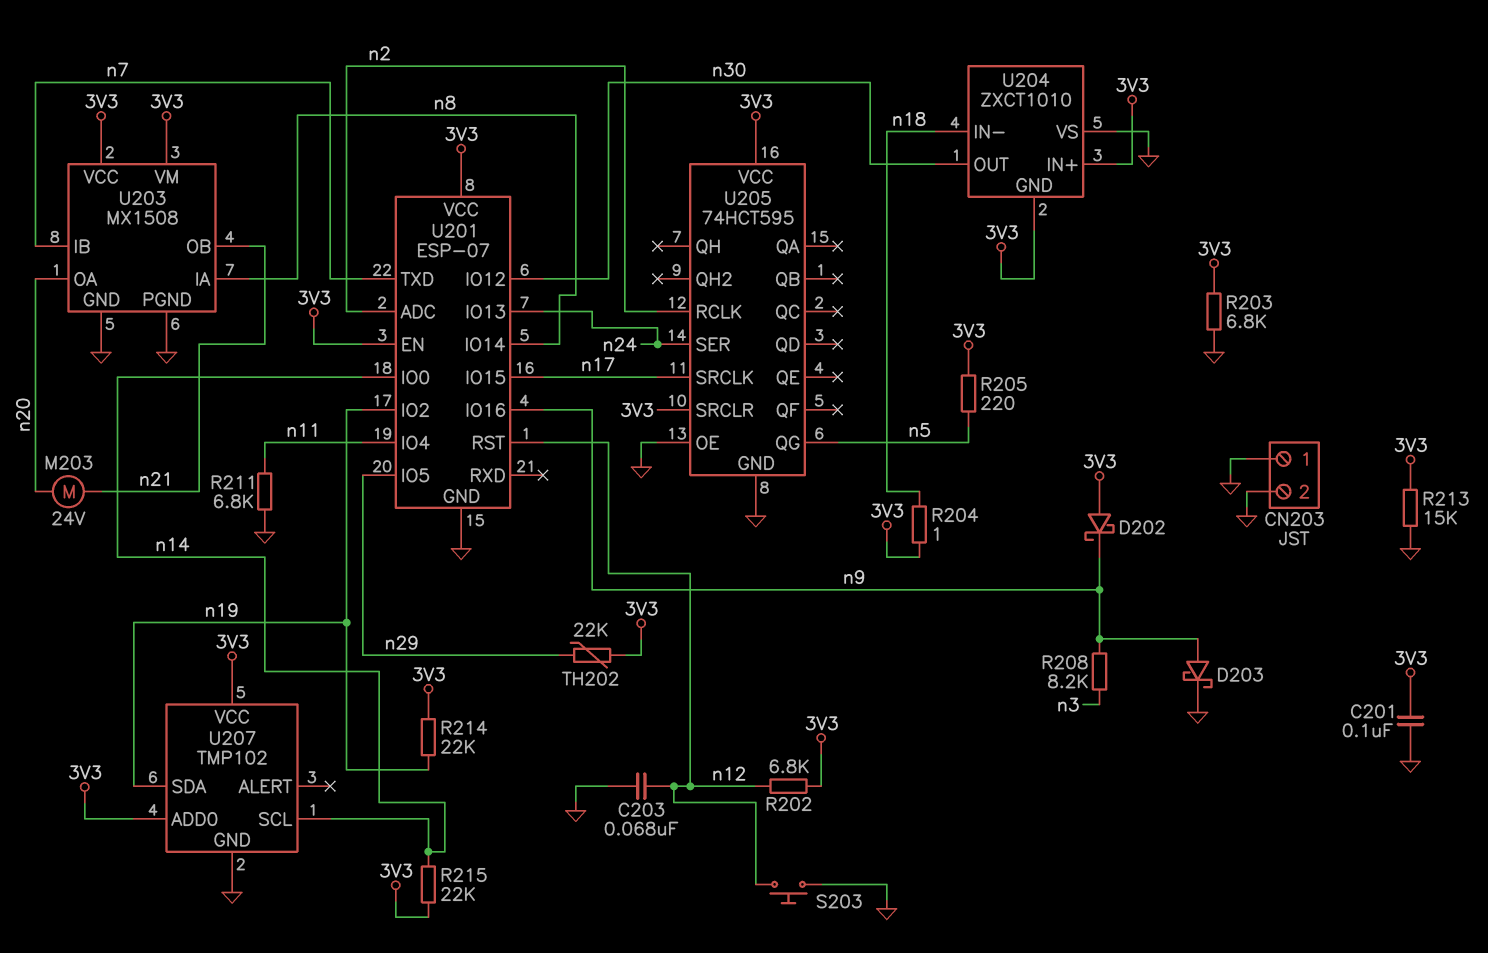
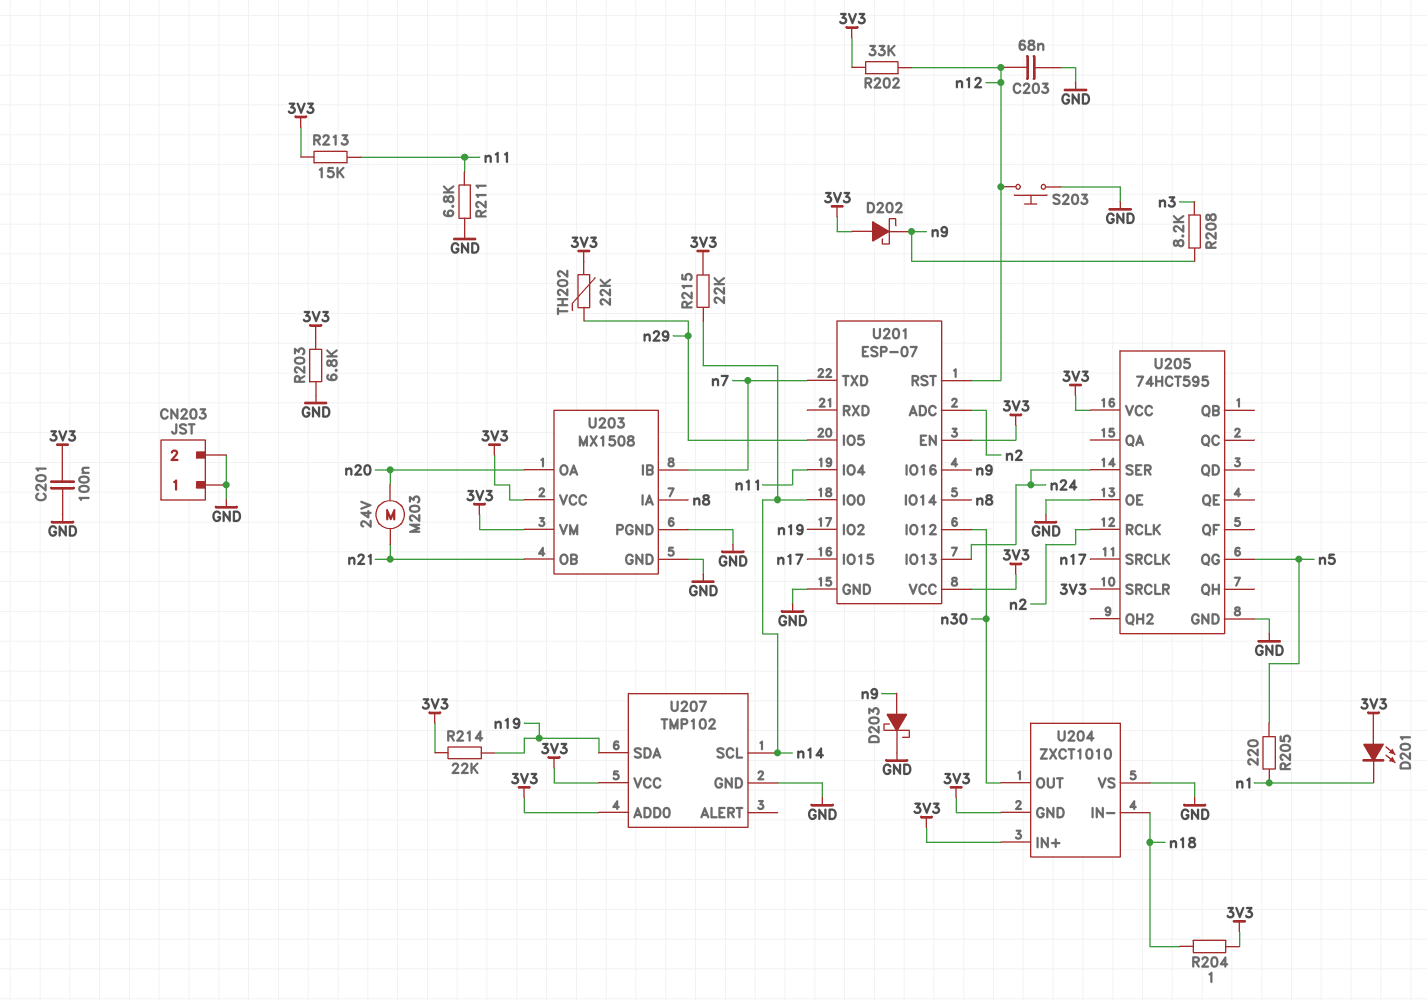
D201: none -> LED (A 3V3, K n1)
R202: 6.8k (3V3, n12) -> 33k (3V3, n12)
R205: 220 (3V3, n5) -> 220 (n1, n5)
R213: 15k (3V3, GND) -> 15k (3V3, n11)

